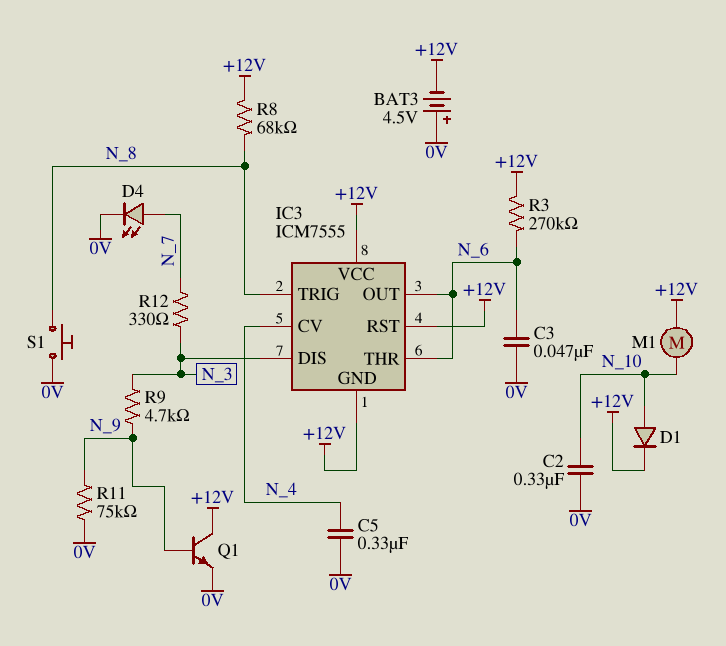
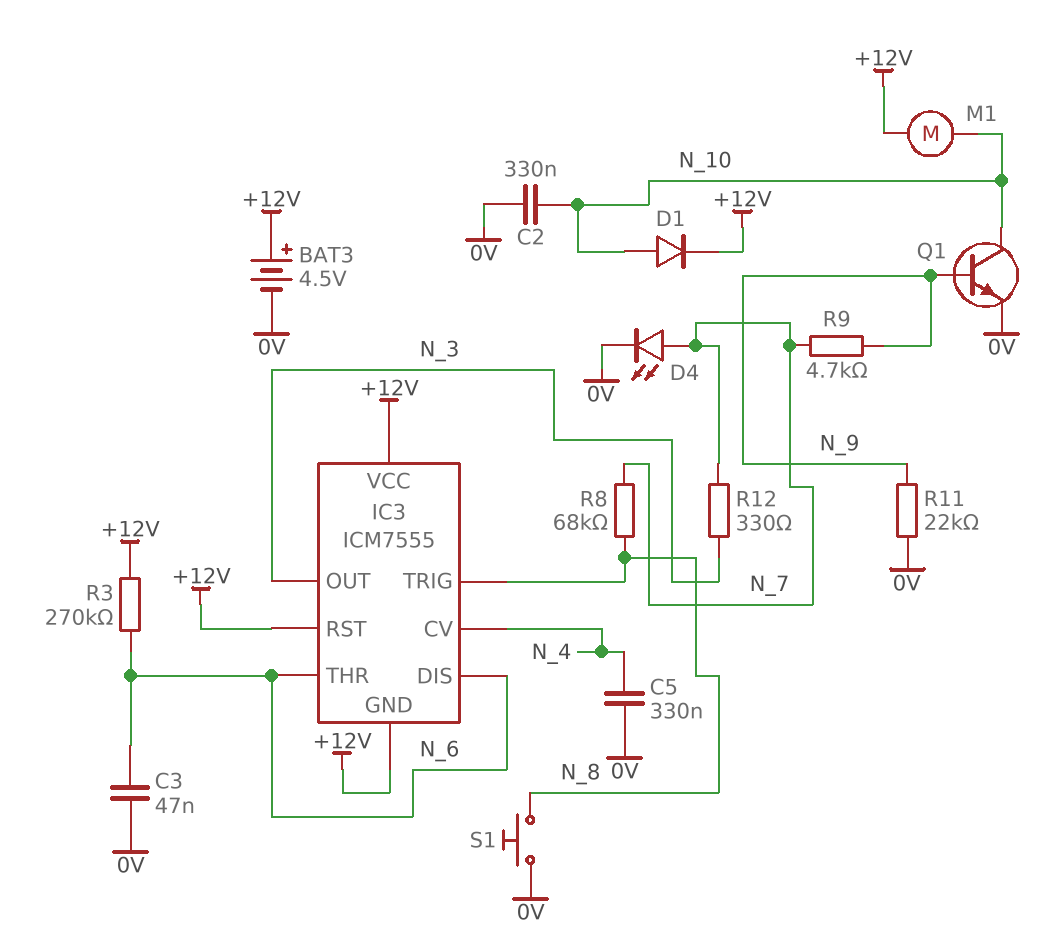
BAT3: 4.5V (plus 0V, minus +12V) -> 4.5V (plus +12V, minus 0V)
IC3 pin DIS: N_3 -> N_6
IC3 pin OUT: N_6 -> N_3
Q1: NPN (B N_9, C +12V, E 0V) -> NPN (B N_9, C N_10, E 0V)
R8: 68k (+12V, N_8) -> 68k (N_7, N_8)
R9: 4.7k (N_3, N_9) -> 4.7k (N_7, N_9)
R11: 75k (0V, N_9) -> 22k (0V, N_9)

